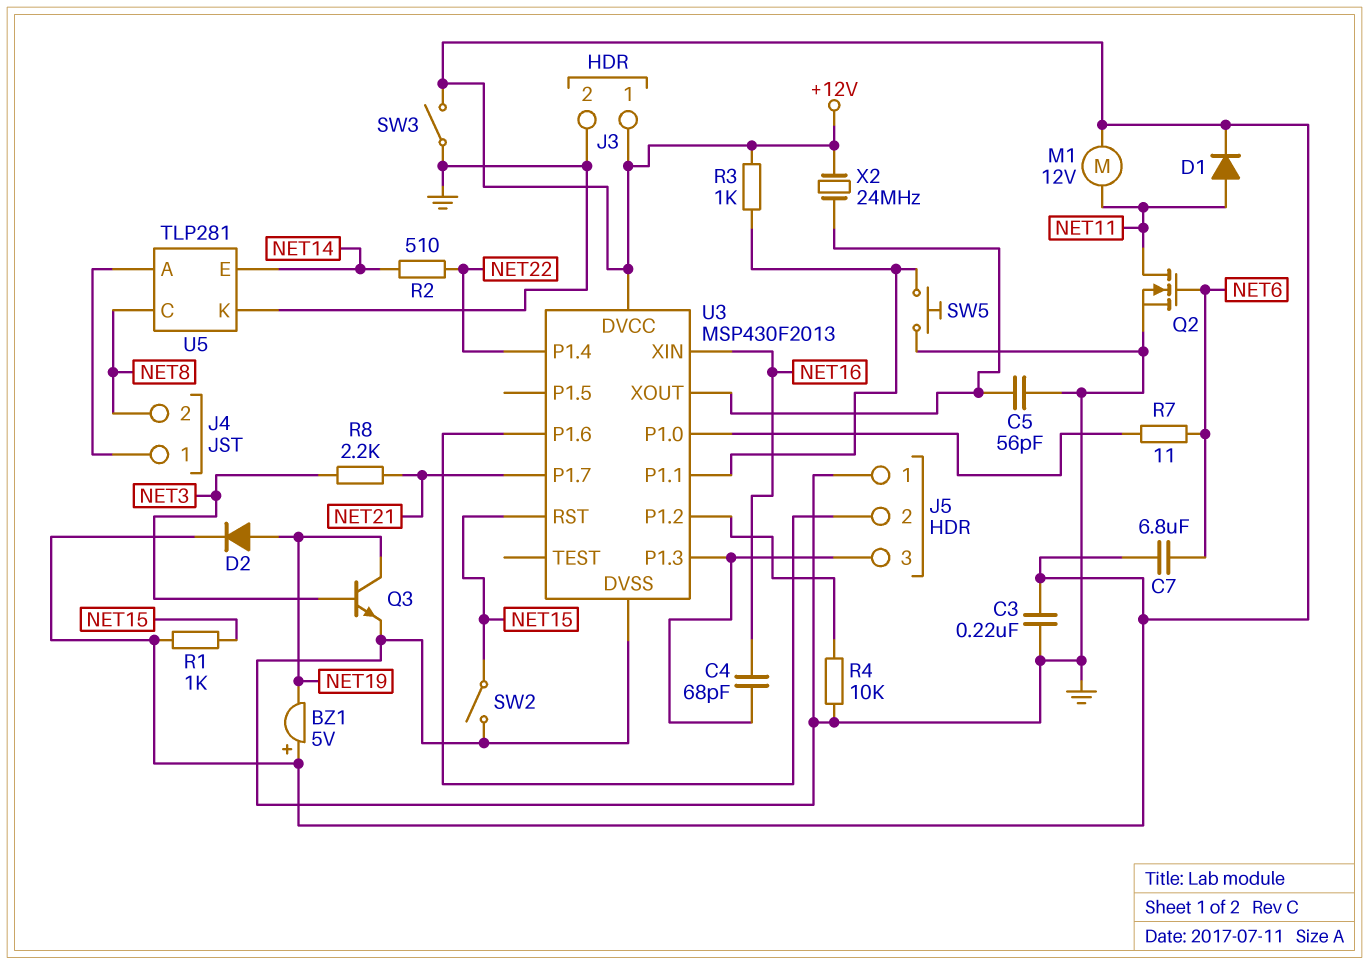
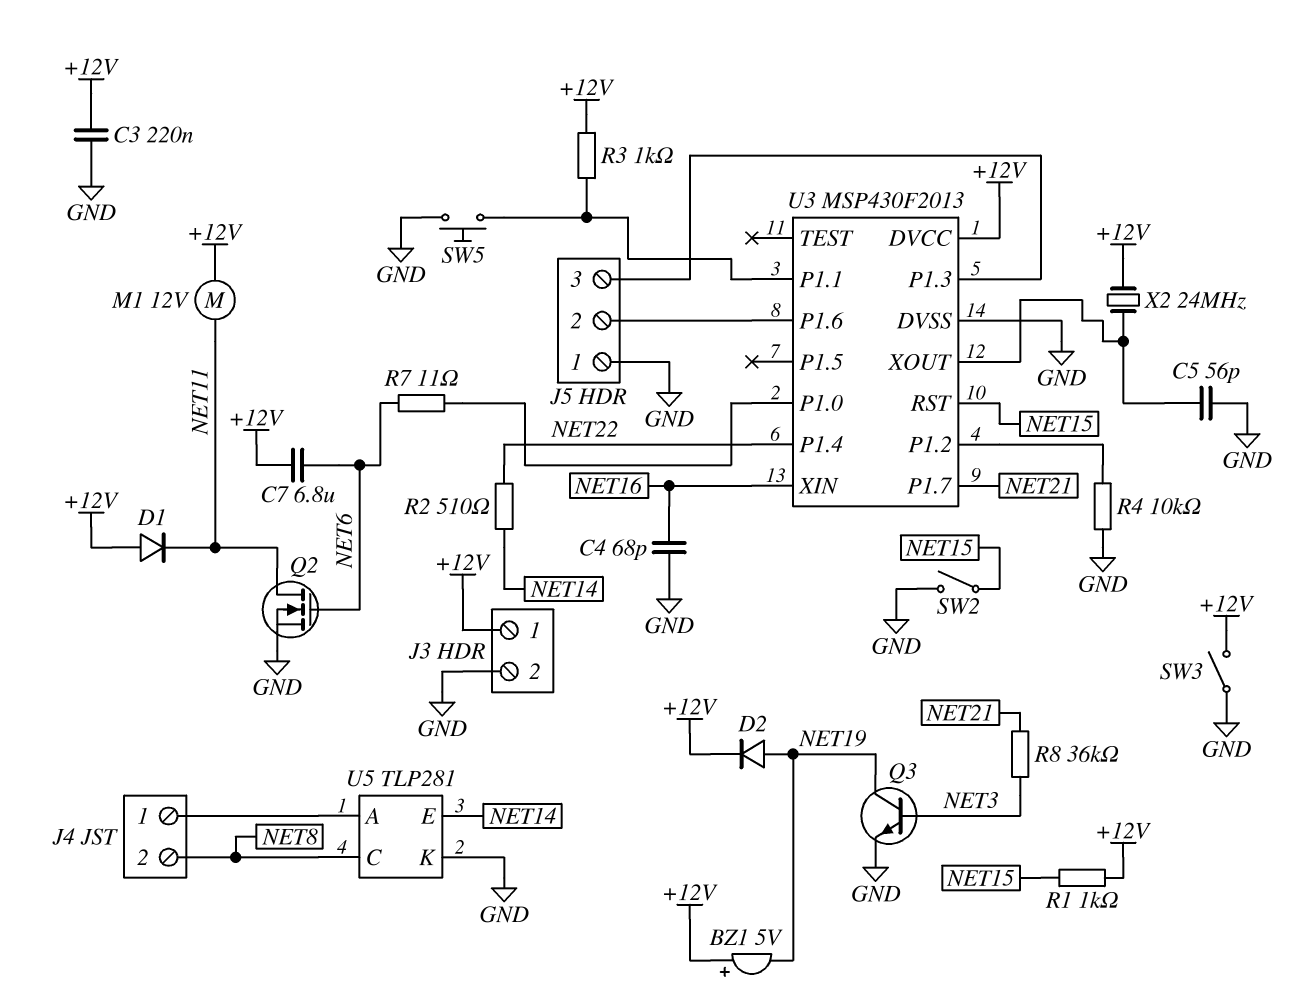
C4: 68pF (J5/3, NET16) -> 68pF (GND, NET16)
D1: diode (A NET11, K +12V) -> diode (A +12V, K NET11)
R8: 2.2k (NET3, NET21) -> 36k (NET3, NET21)

